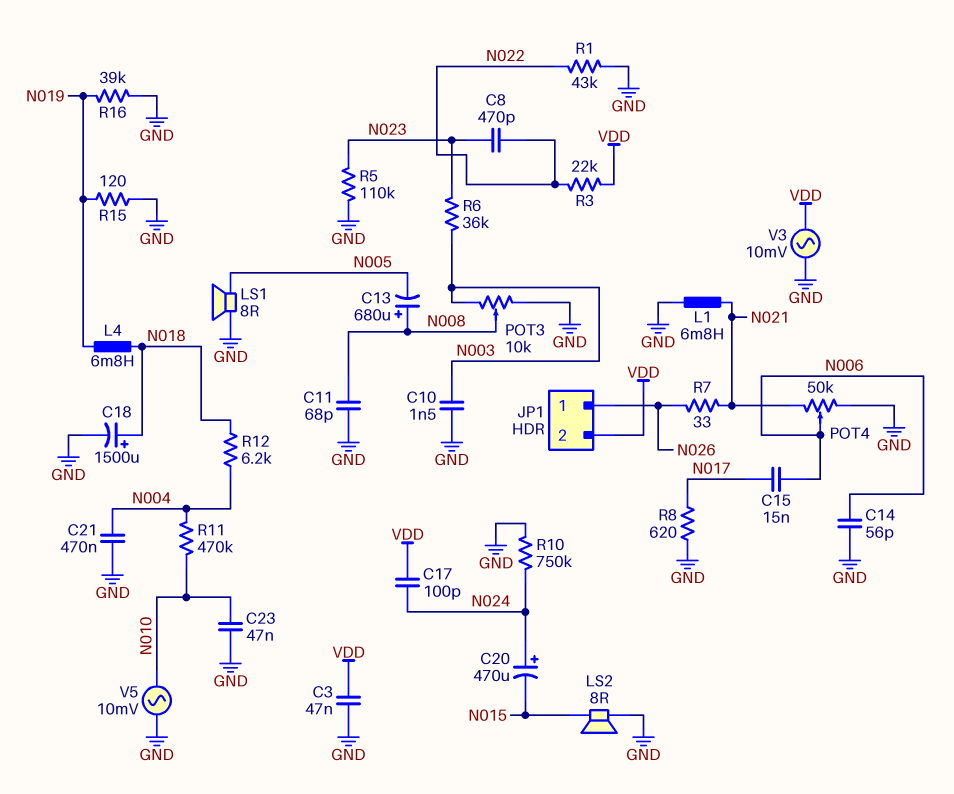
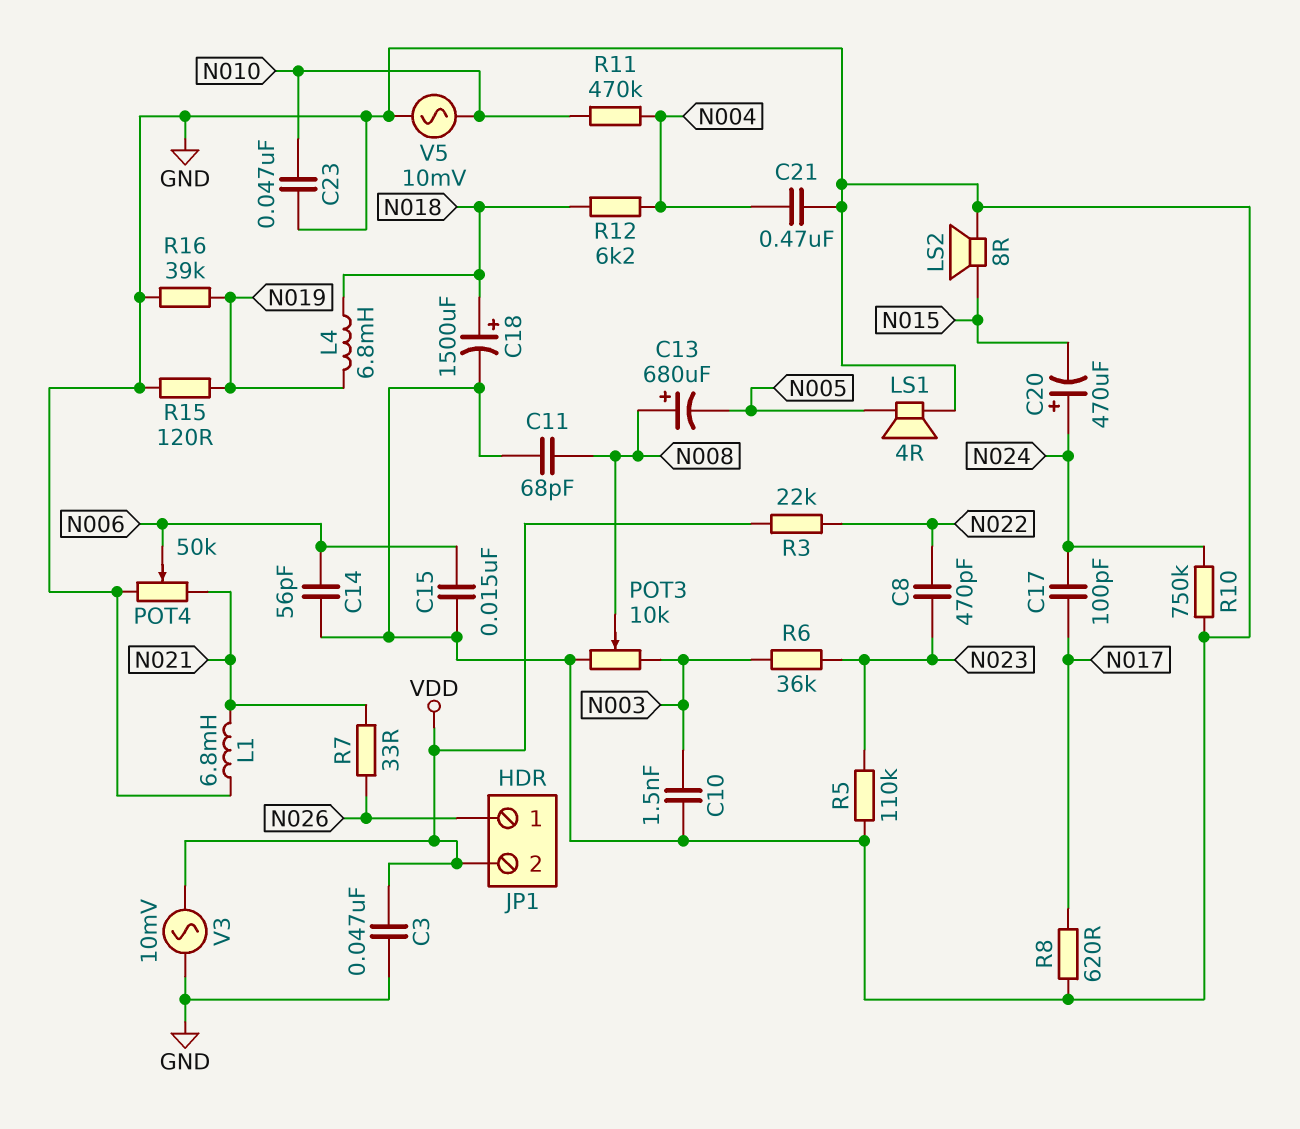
C15: 15nF (N006, N017) -> 15nF (GND, N006)
C17: 100pF (N024, VDD) -> 100pF (N017, N024)
LS1: speaker 8R (GND, N005) -> speaker 4R (GND, N005)
R1: 43k (GND, N022) -> none

